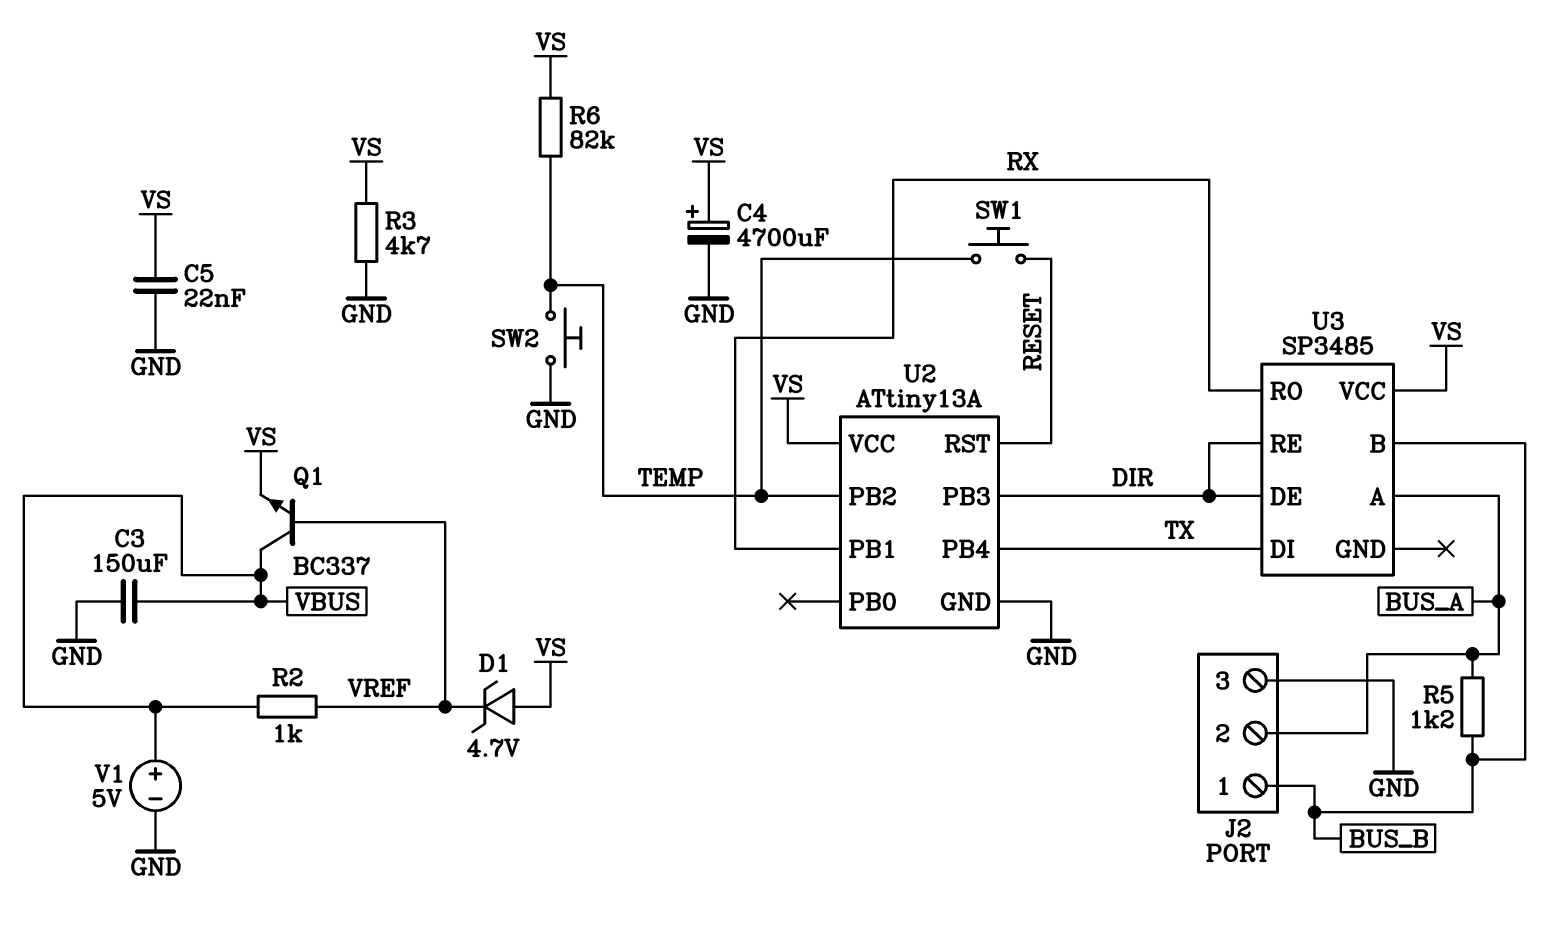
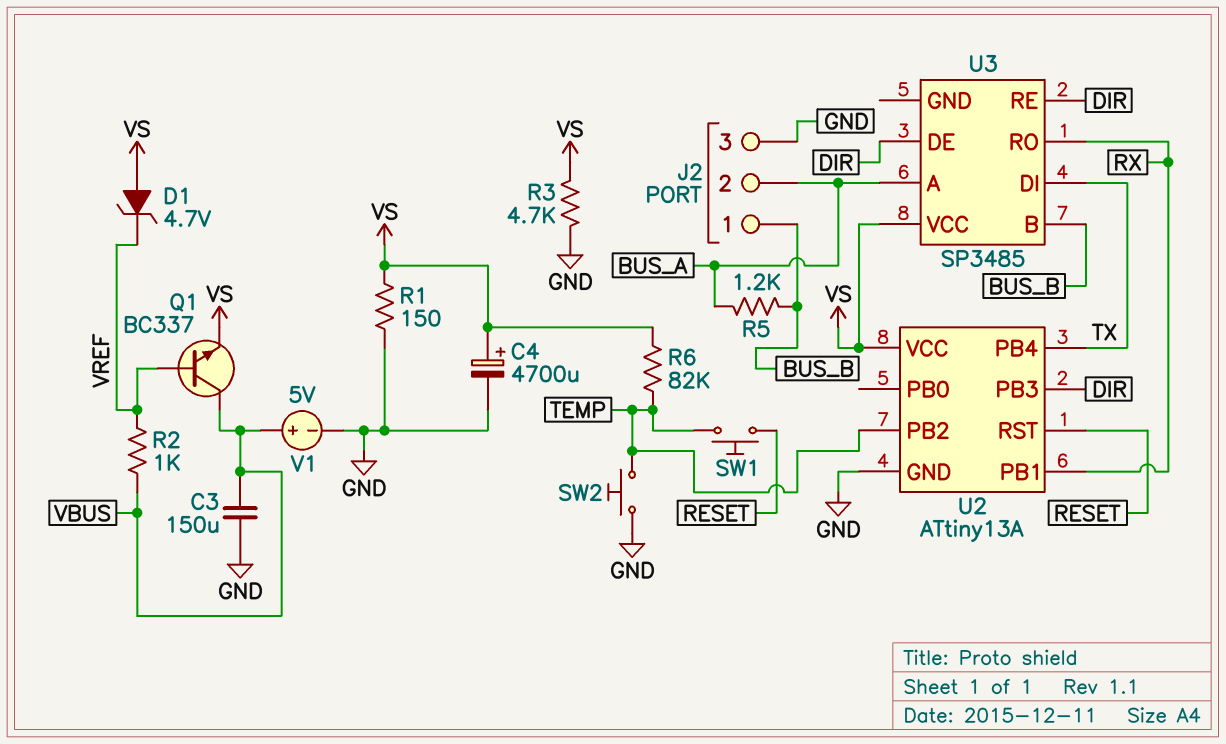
C5: 22nF (GND, VS) -> none
R1: none -> 150 (GND, VS)

